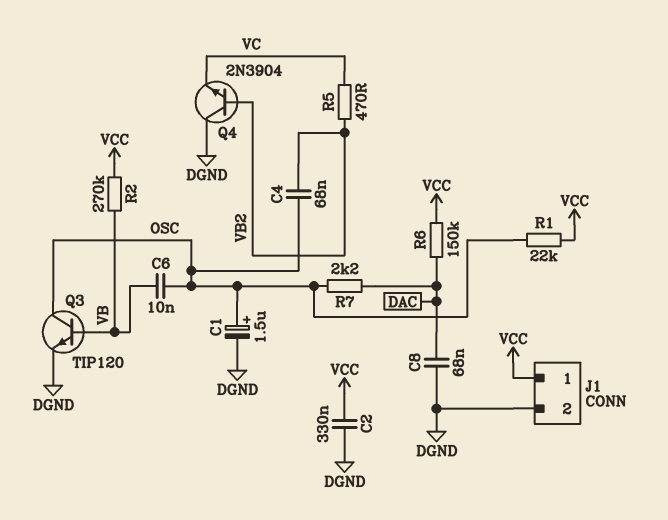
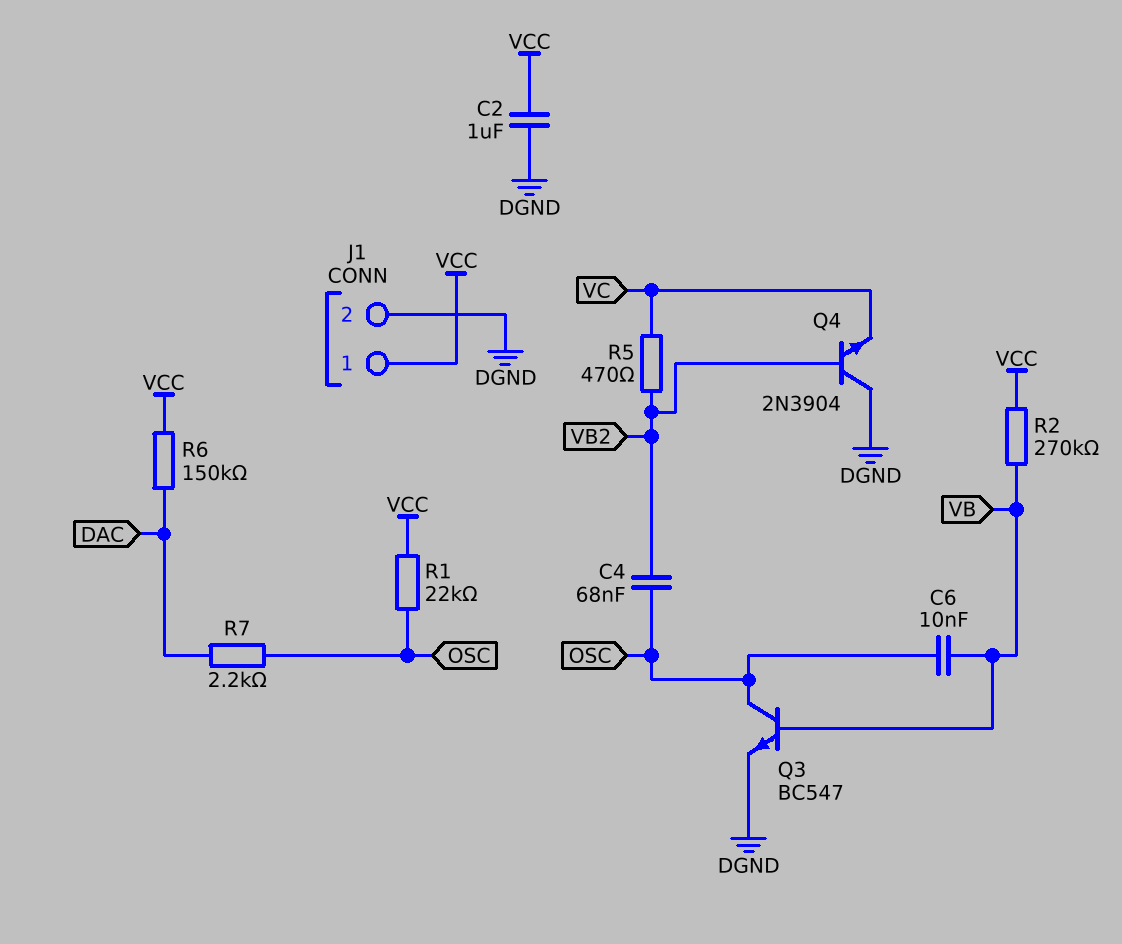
C1: 1.5uF (plus OSC, minus DGND) -> none
C2: 330nF (DGND, VCC) -> 1uF (DGND, VCC)
C8: 68nF (DAC, DGND) -> none
Q3: NPN TIP120 (B VB, C OSC, E DGND) -> NPN BC547 (B VB, C OSC, E DGND)

